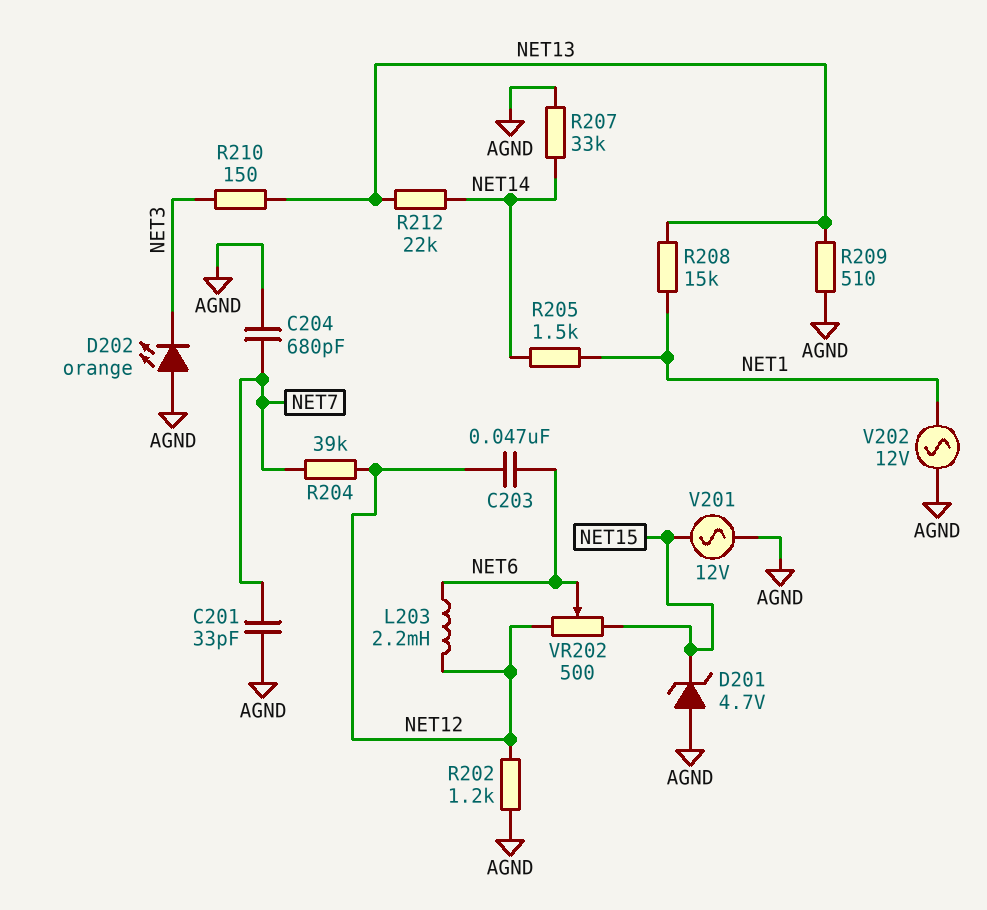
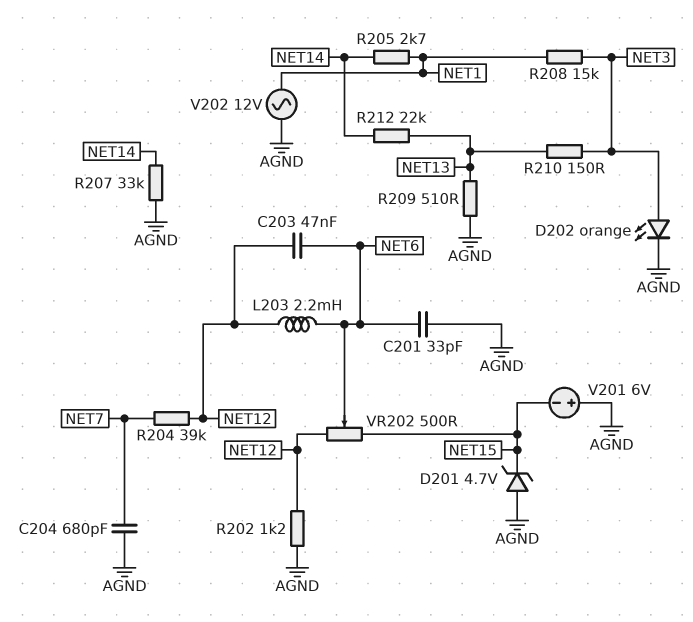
C201: 33pF (AGND, NET7) -> 33pF (AGND, NET6)
D202: LED orange (A AGND, K NET3) -> LED orange (A NET3, K AGND)
R205: 1.5k (NET1, NET14) -> 2.7k (NET1, NET14)
R208: 15k (NET1, NET13) -> 15k (NET1, NET3)
V201: AC 12V (AGND, NET15) -> 6V (plus AGND, minus NET15)

